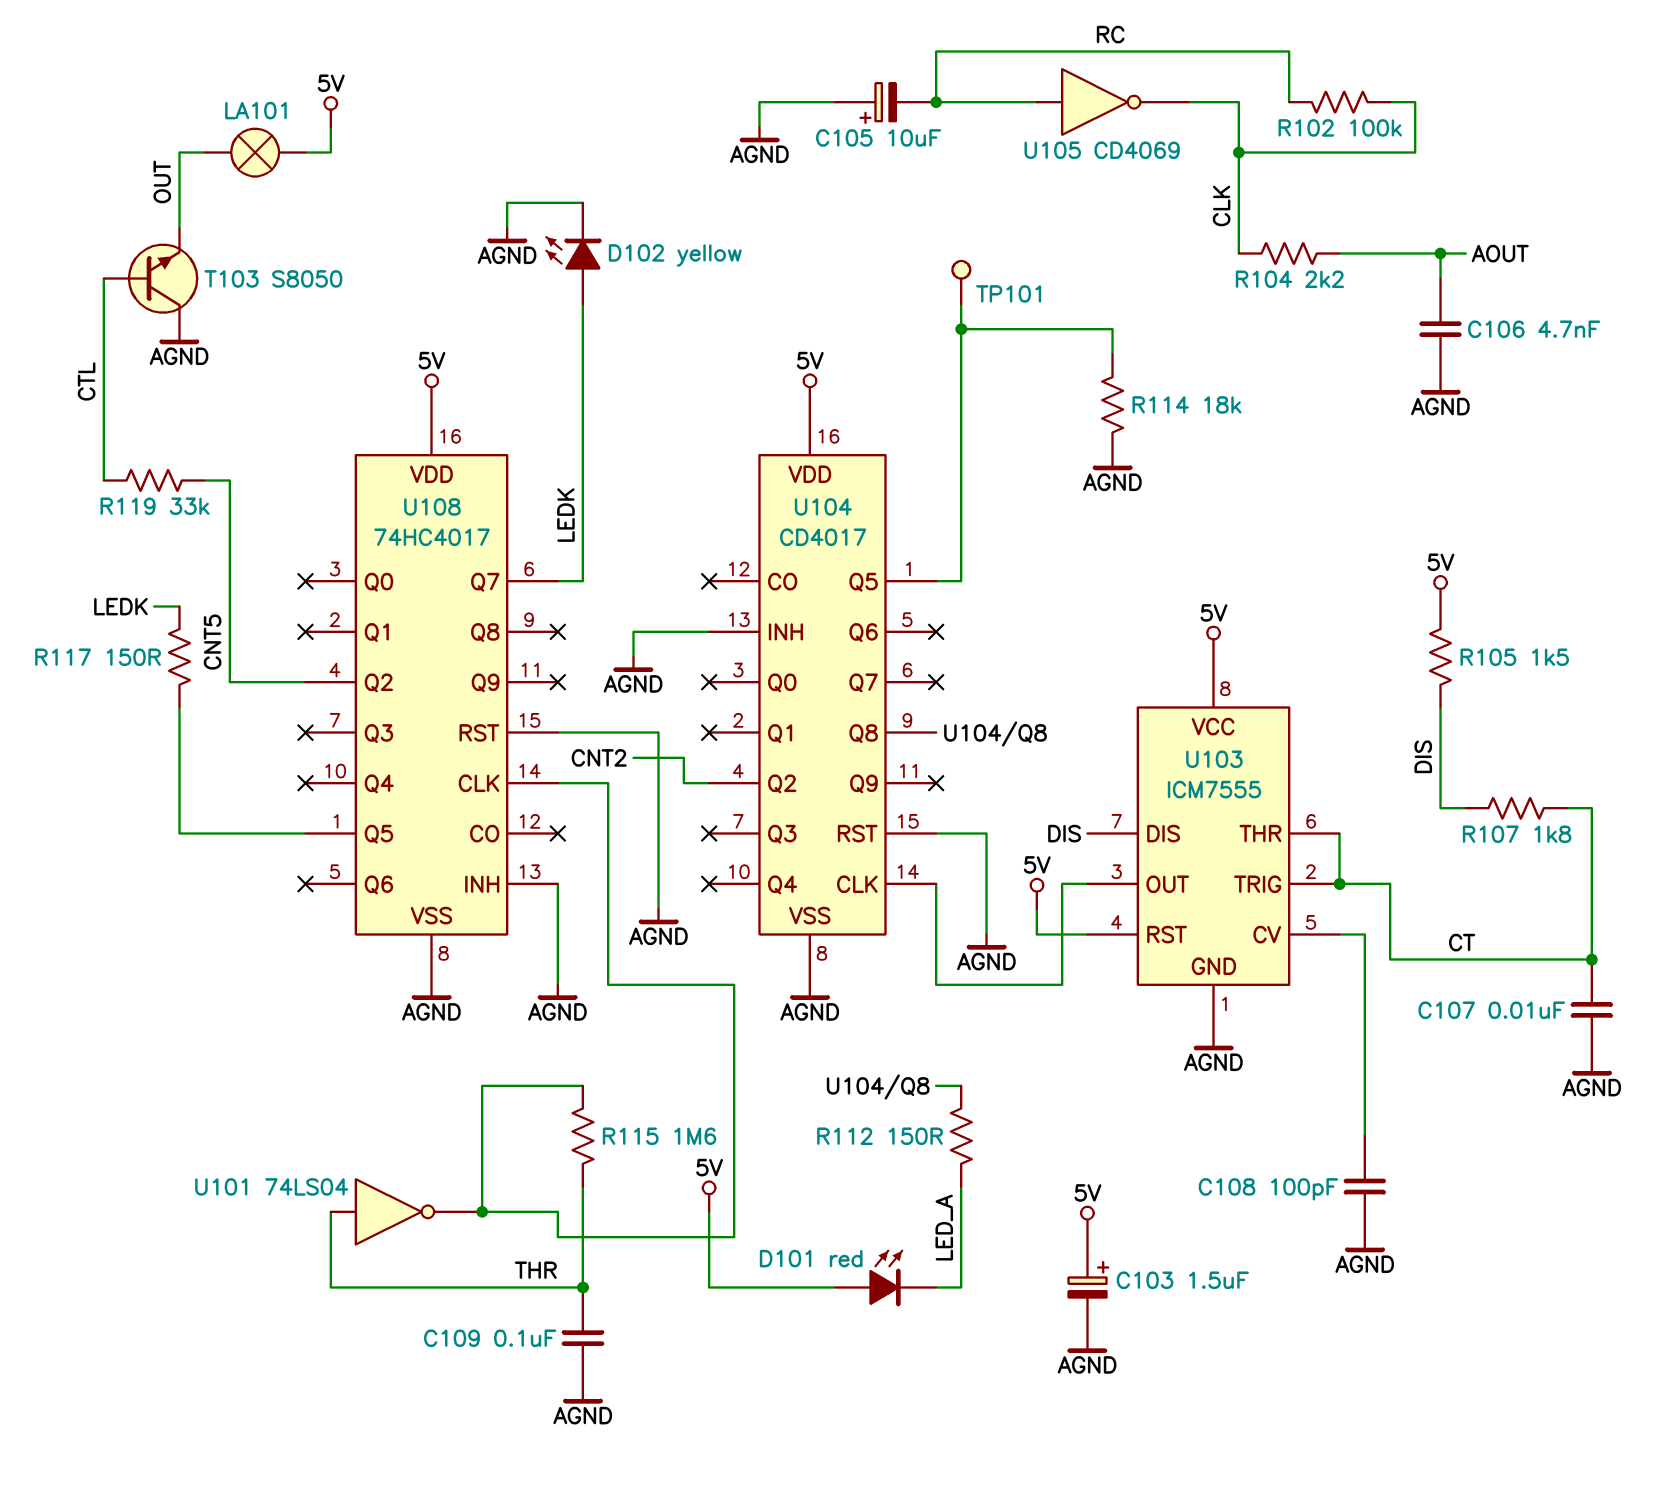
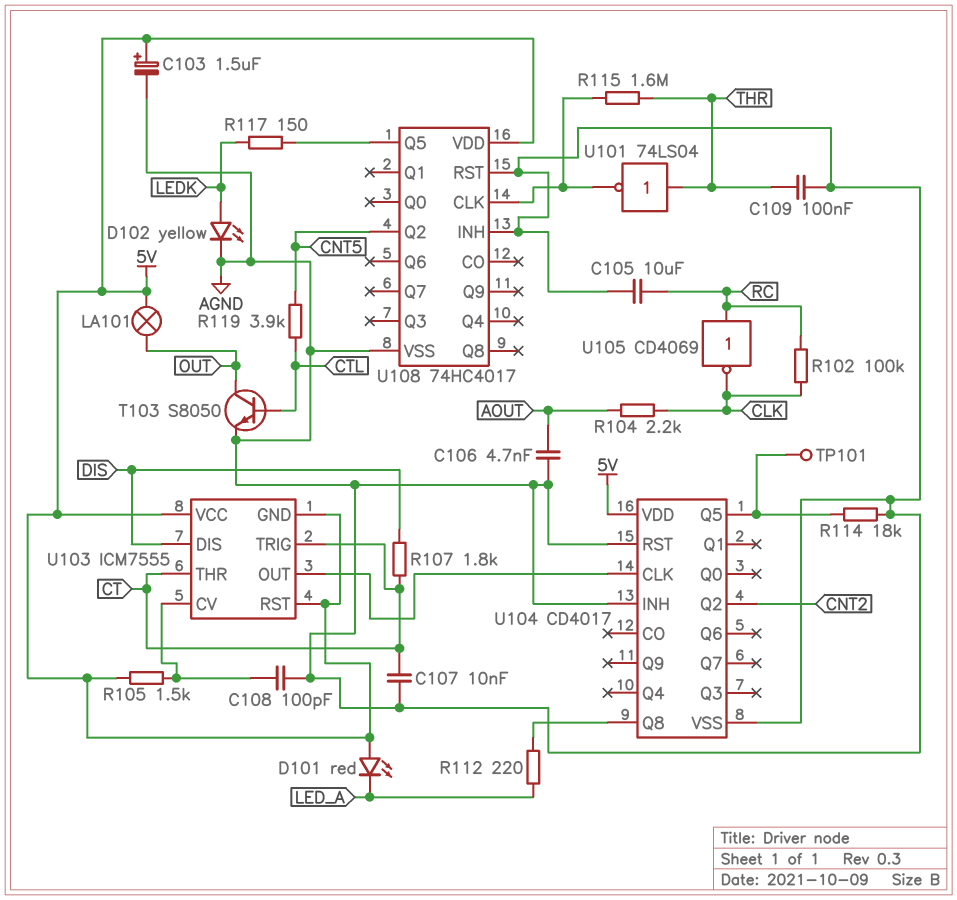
C105: 10uF (plus AGND, minus RC) -> 10uF (AGND, RC)
R105: 1.5k (5V, DIS) -> 1.5k (5V, U103/CV)
R112: 150 (LED_A, U104/Q8) -> 220 (LED_A, U104/Q8)
R119: 33k (CNT5, CTL) -> 3.9k (CNT5, CTL)
T103: NPN S8050 (B CTL, C AGND, E OUT) -> NPN S8050 (B CTL, C OUT, E AGND)
U103 pin GND: AGND -> 5V
U108 pin Q7: LEDK -> none

